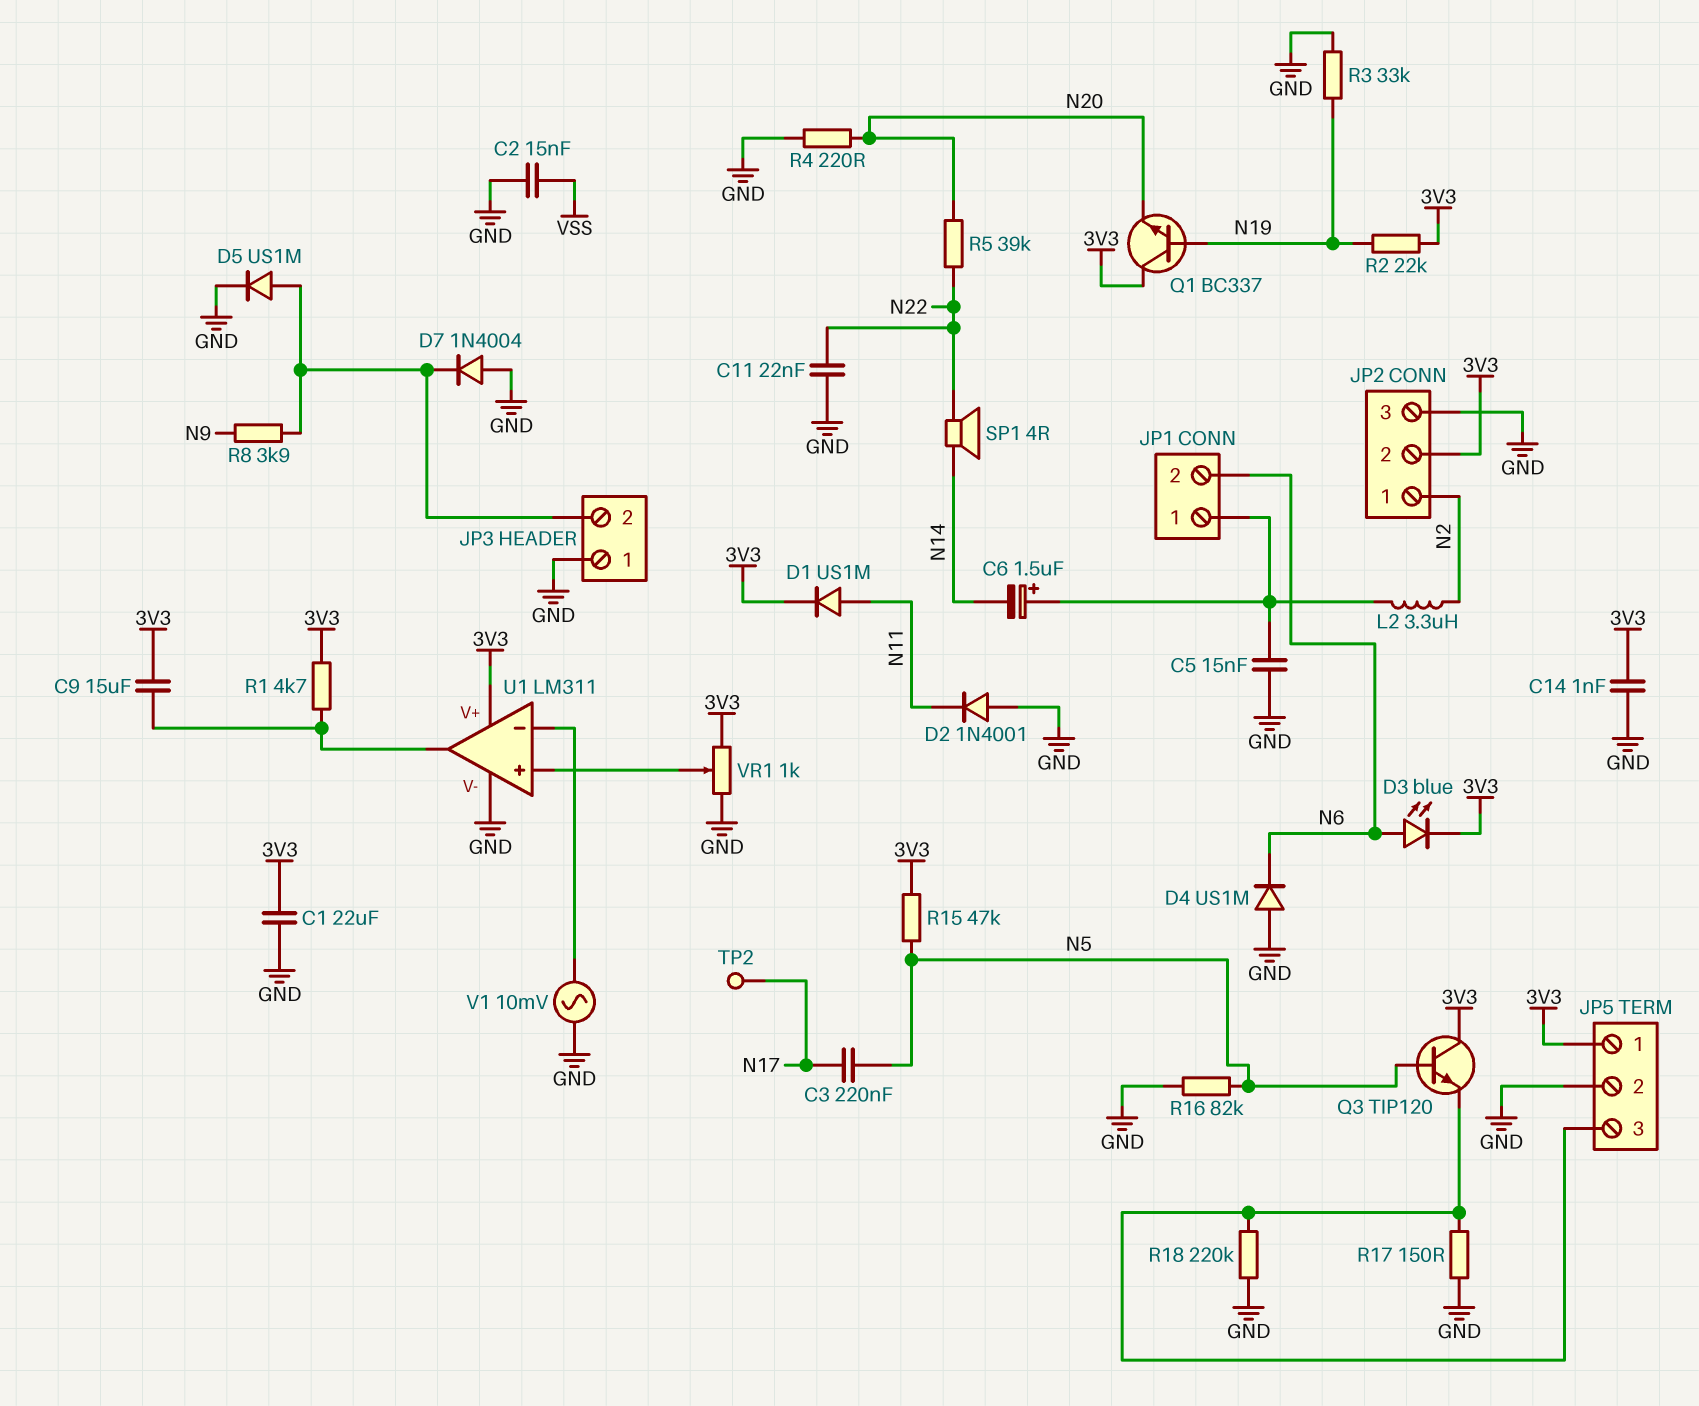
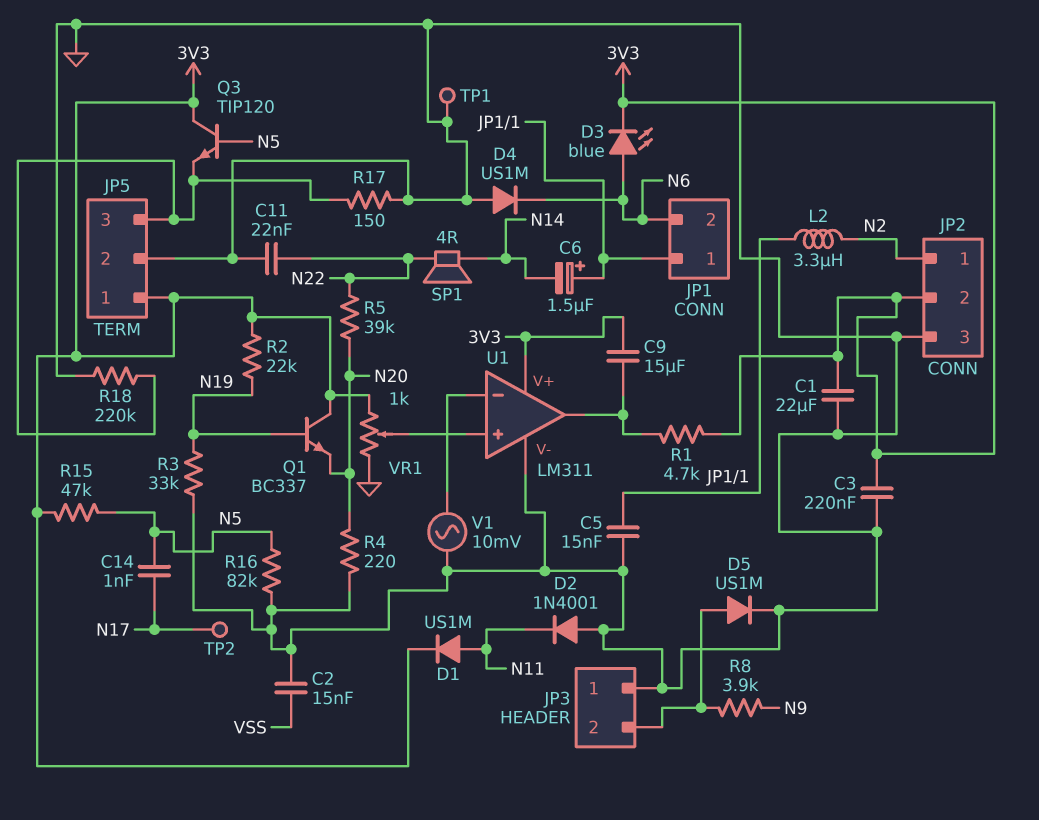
C3: 220nF (N5, N17) -> 220nF (3V3, GND)
C14: 1nF (3V3, GND) -> 1nF (N5, N17)
D7: diode 1N4004 (A GND, K JP3/2) -> none
TP1: none -> test point (GND)

